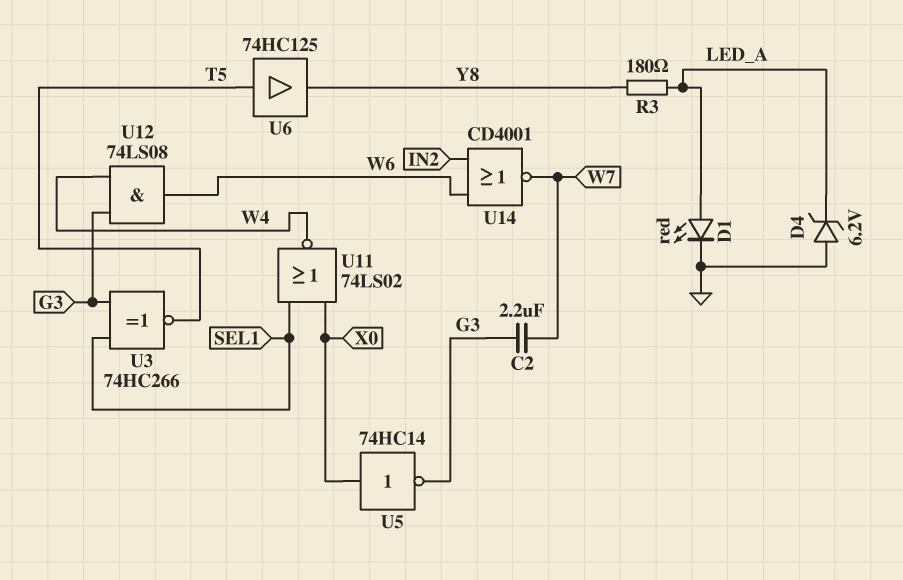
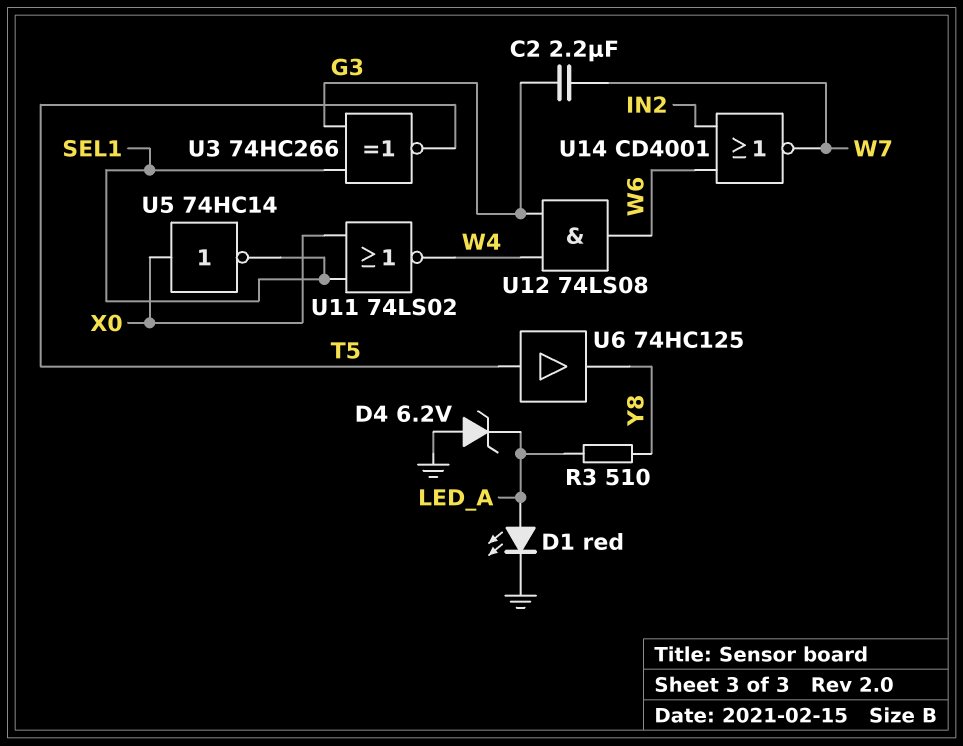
R3: 180 (LED_A, Y8) -> 510 (LED_A, Y8)
U5: NOT 74HC14 (in X0, out G3) -> NOT 74HC14 (in X0, out SEL1)

